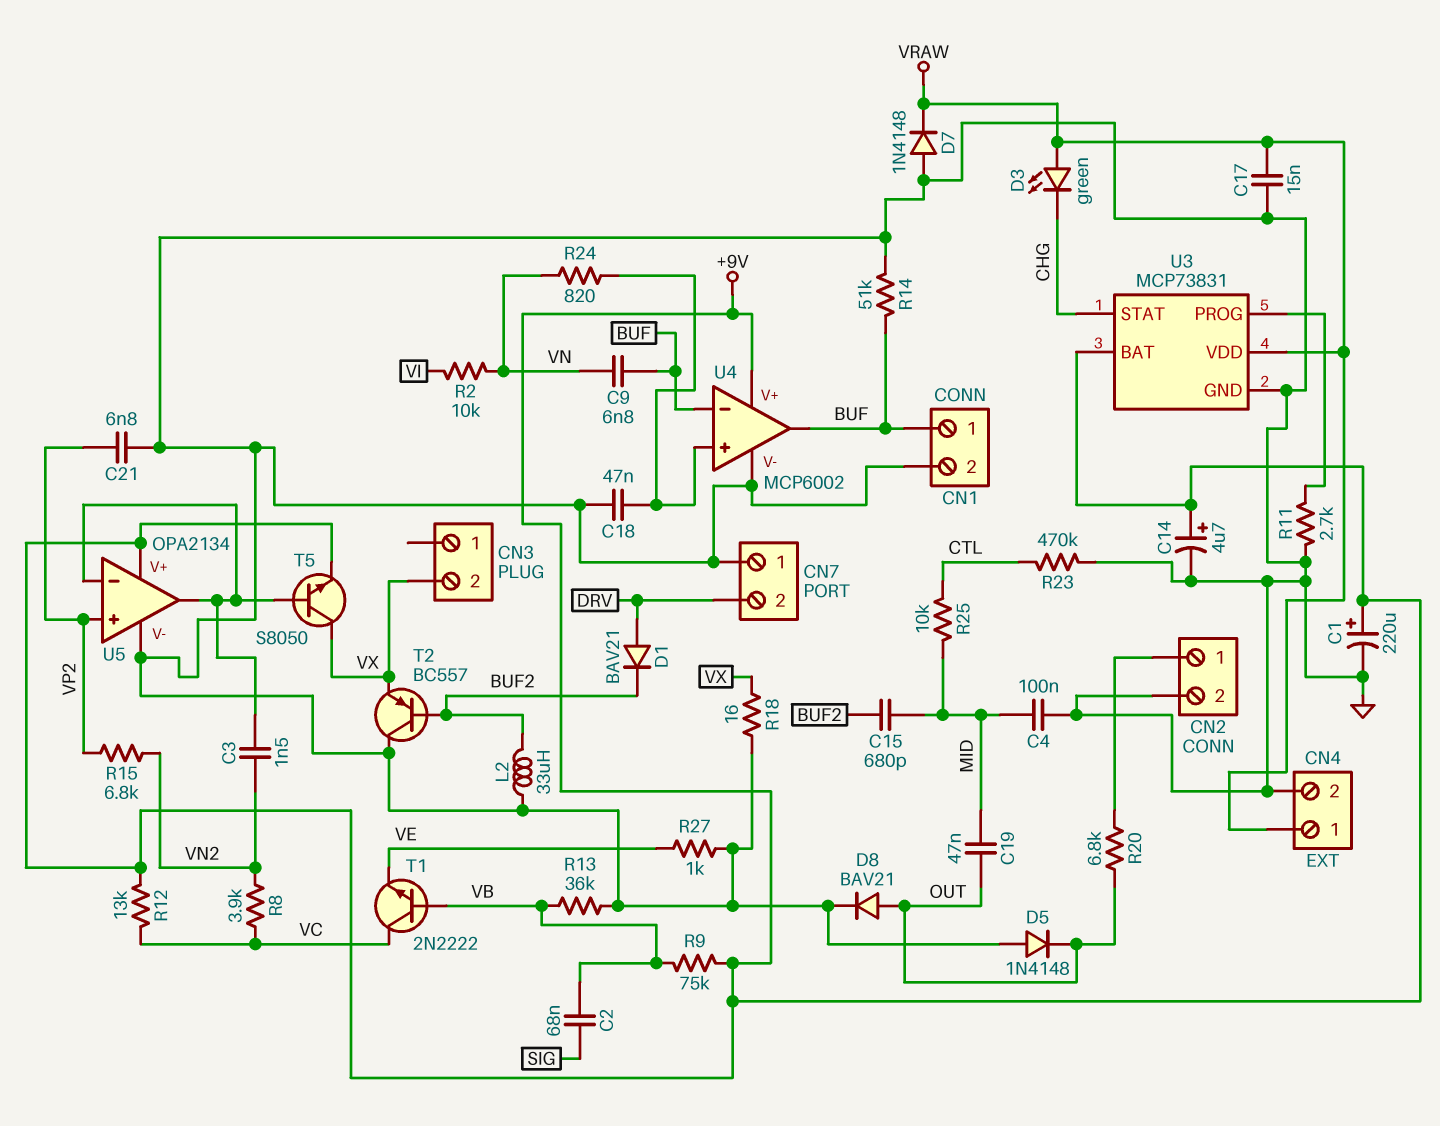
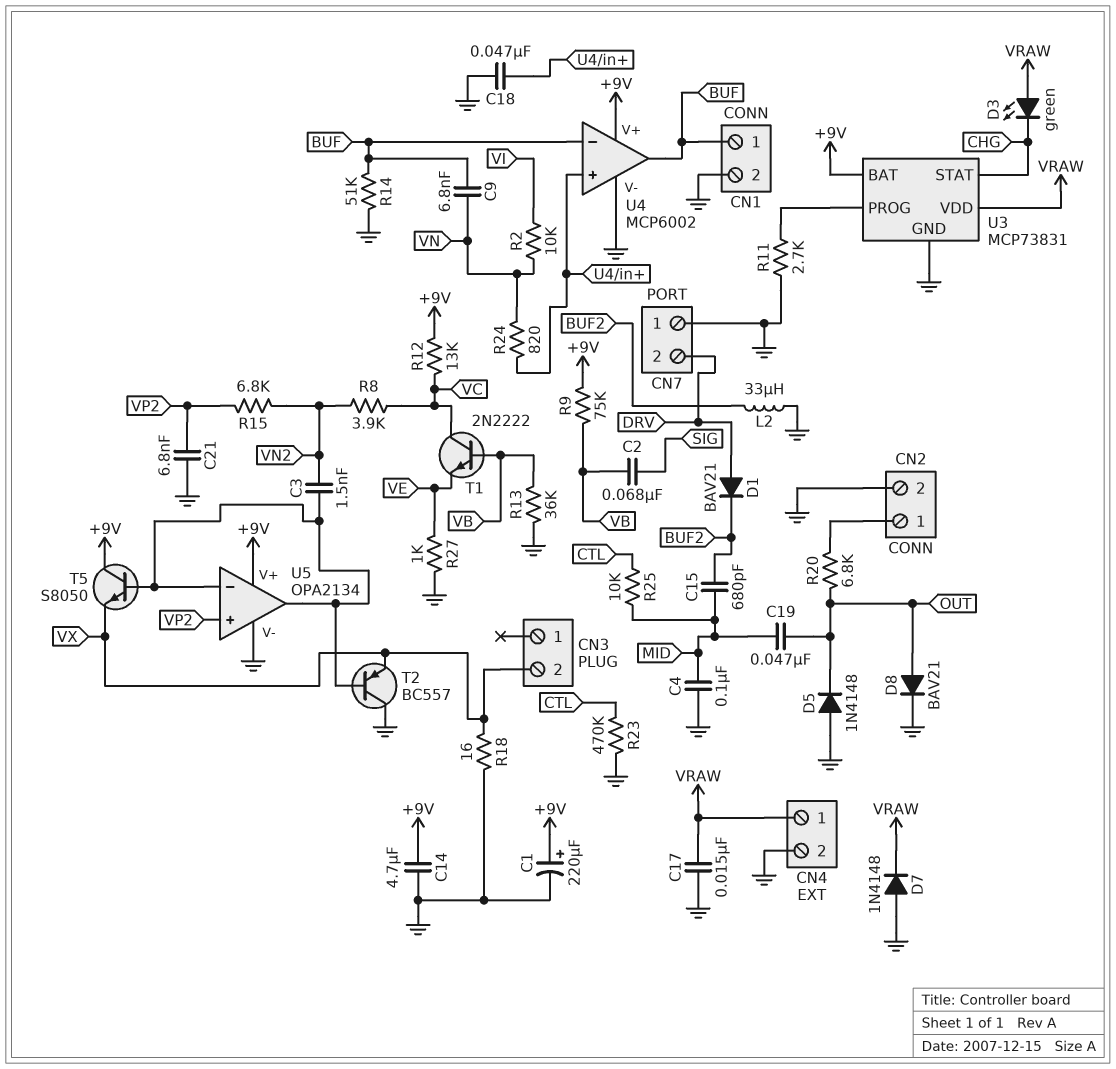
C14: 4.7uF (plus +9V, minus GND) -> 4.7uF (+9V, GND)
T2: PNP BC557 (B BUF2, C GND, E VX) -> PNP BC557 (B U5/in-, C GND, E VX)
T5: NPN S8050 (B U5/in-, C VX, E +9V) -> NPN S8050 (B U5/in-, C +9V, E VX)

